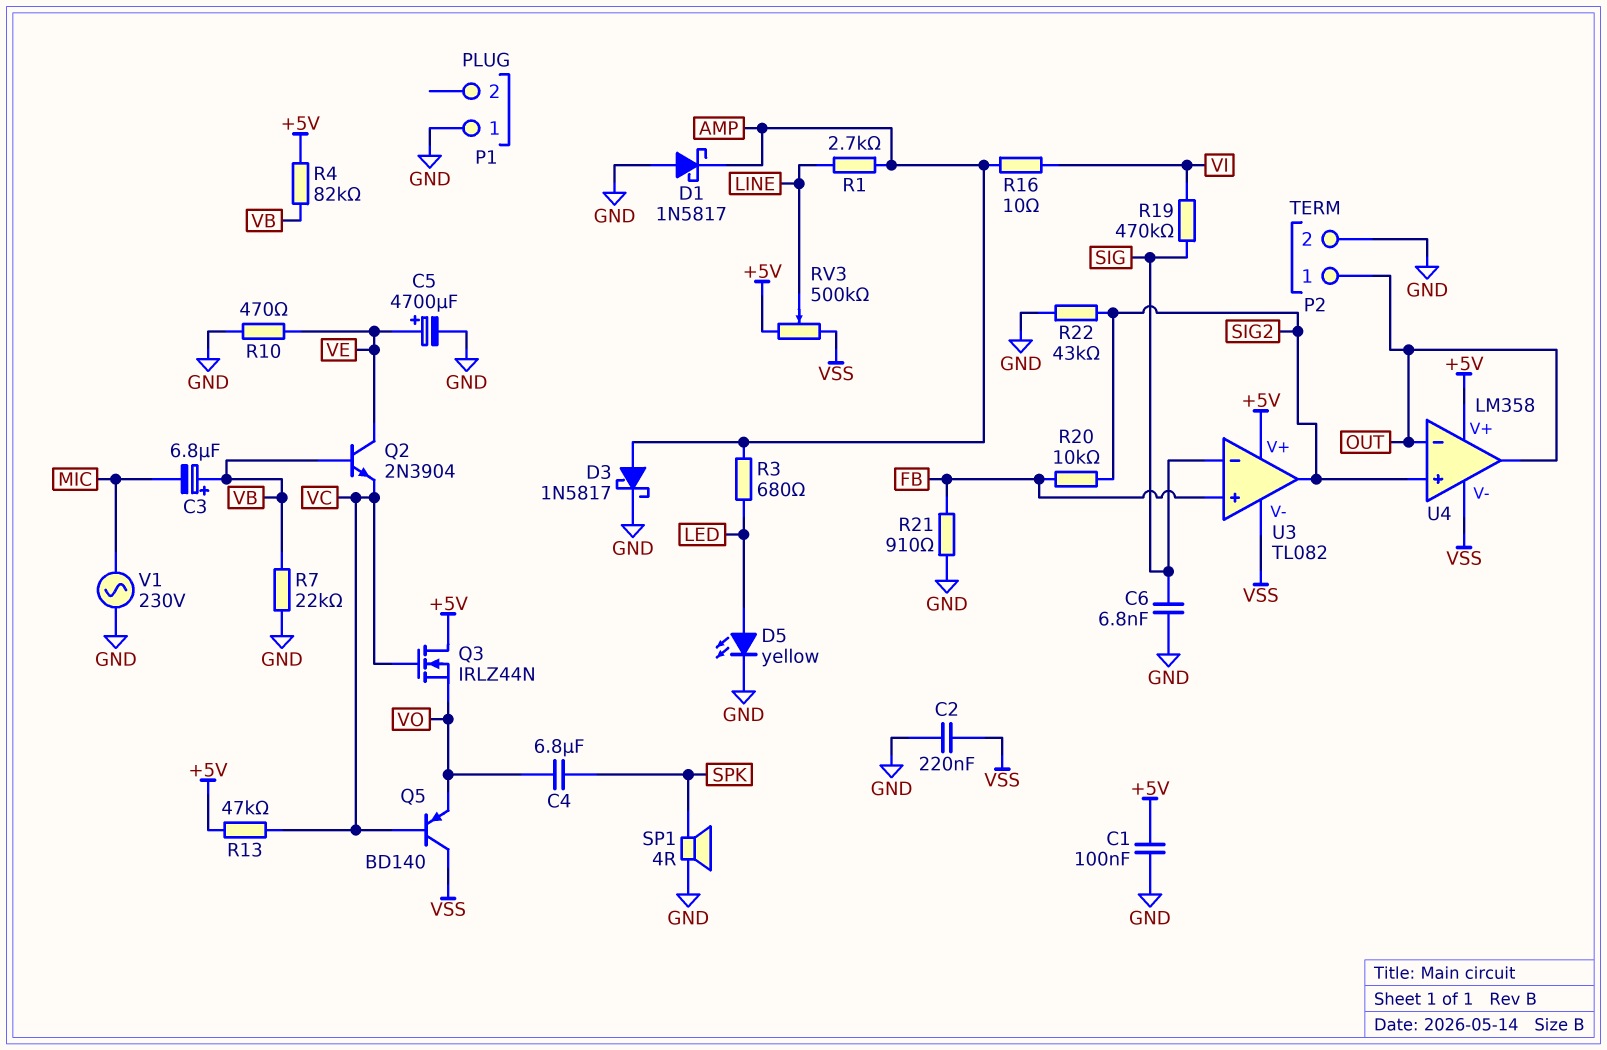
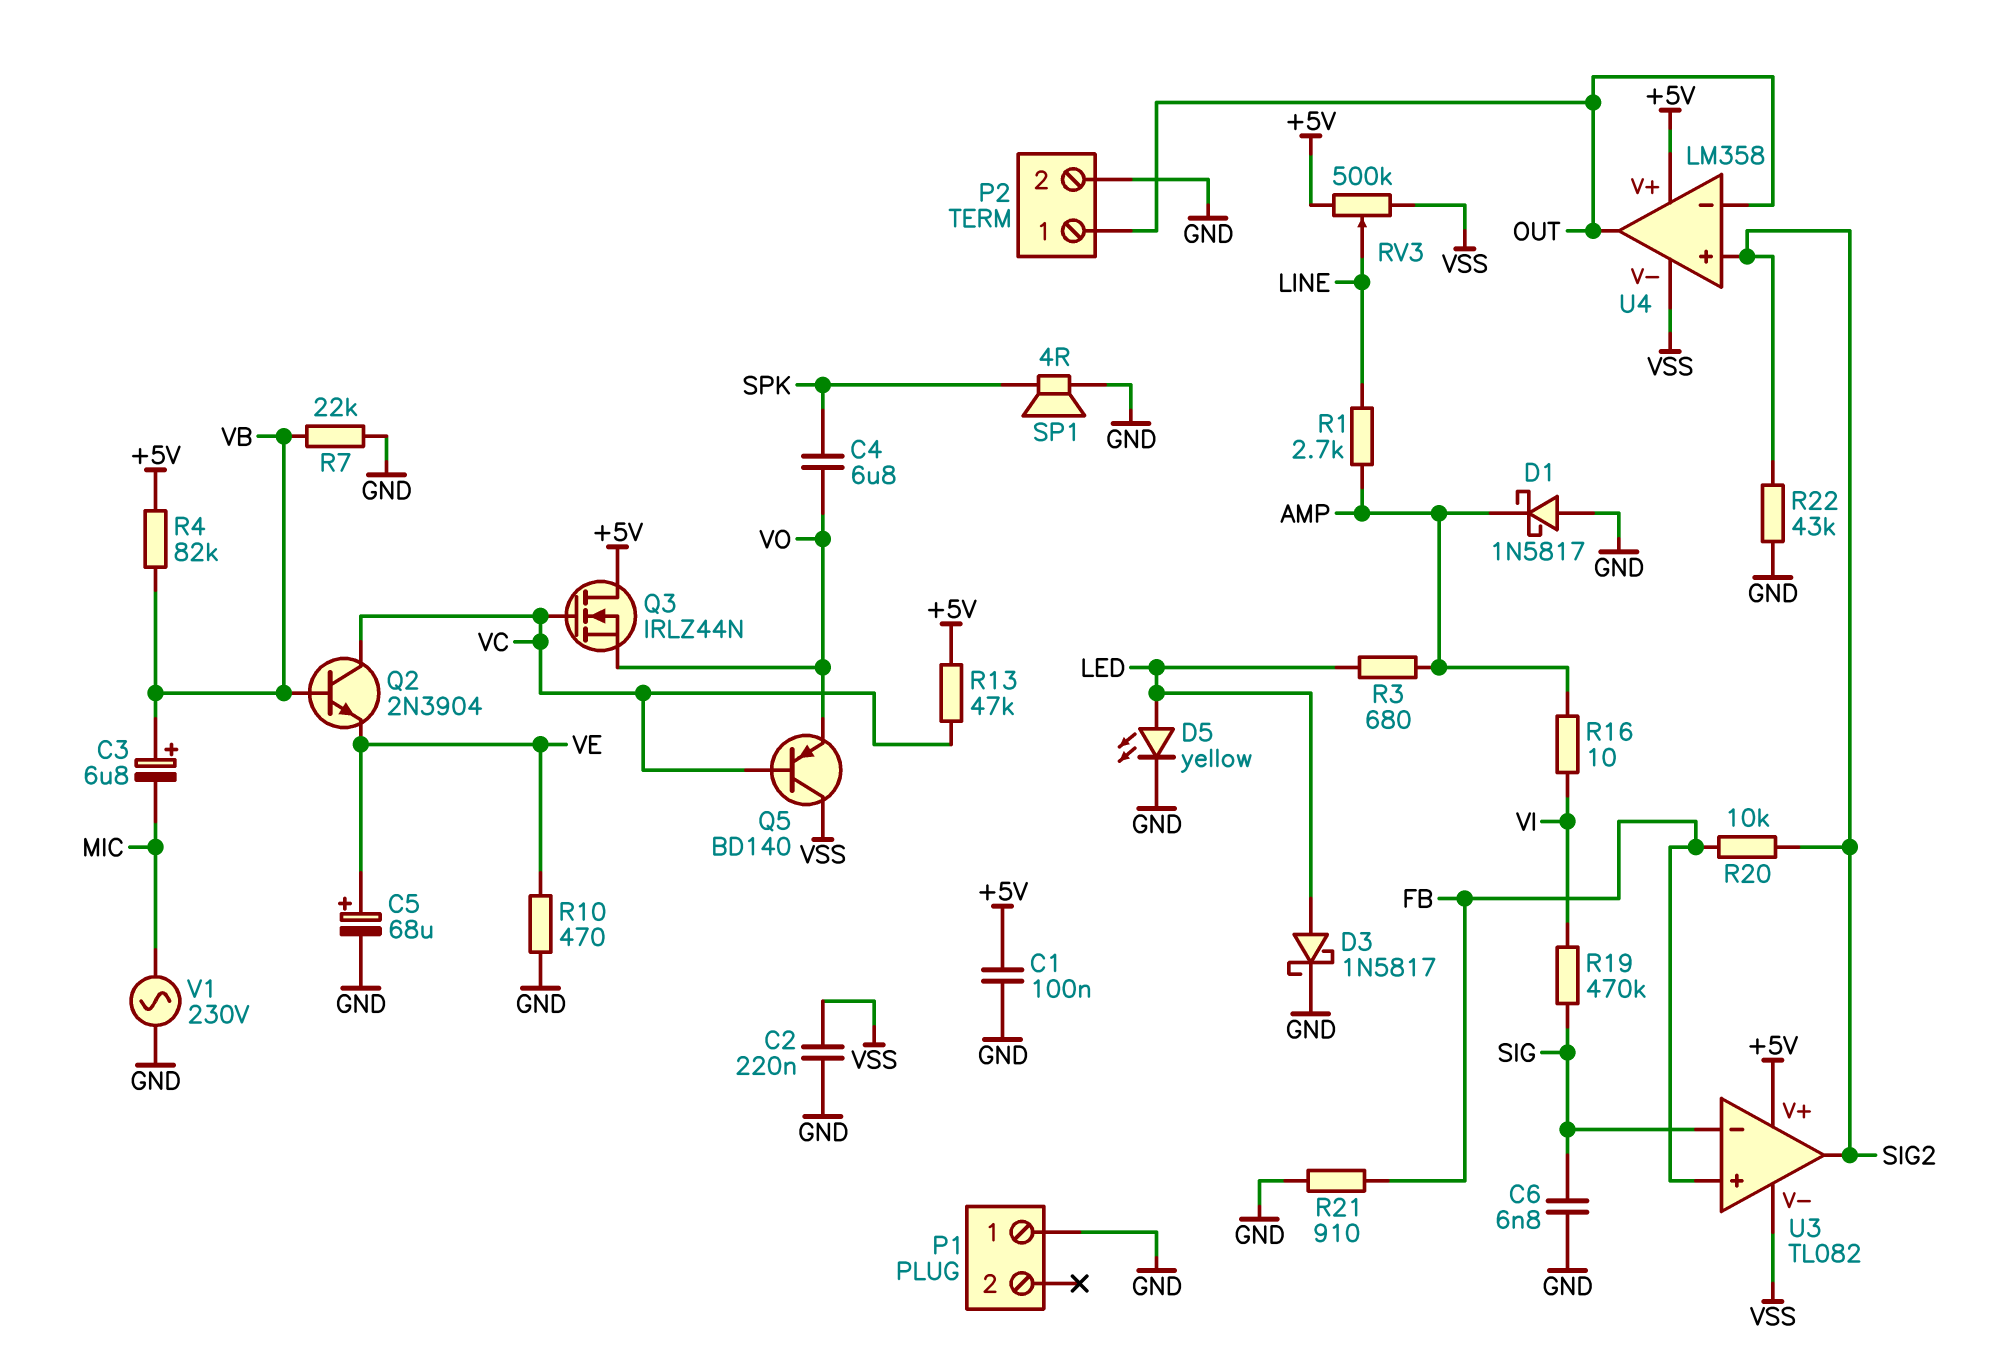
C5: 4700uF (plus VE, minus GND) -> 68uF (plus VE, minus GND)
D3: schottky 1N5817 (A AMP, K GND) -> schottky 1N5817 (A LED, K GND)
Q2: NPN 2N3904 (B VB, C VE, E VC) -> NPN 2N3904 (B VB, C VC, E VE)

